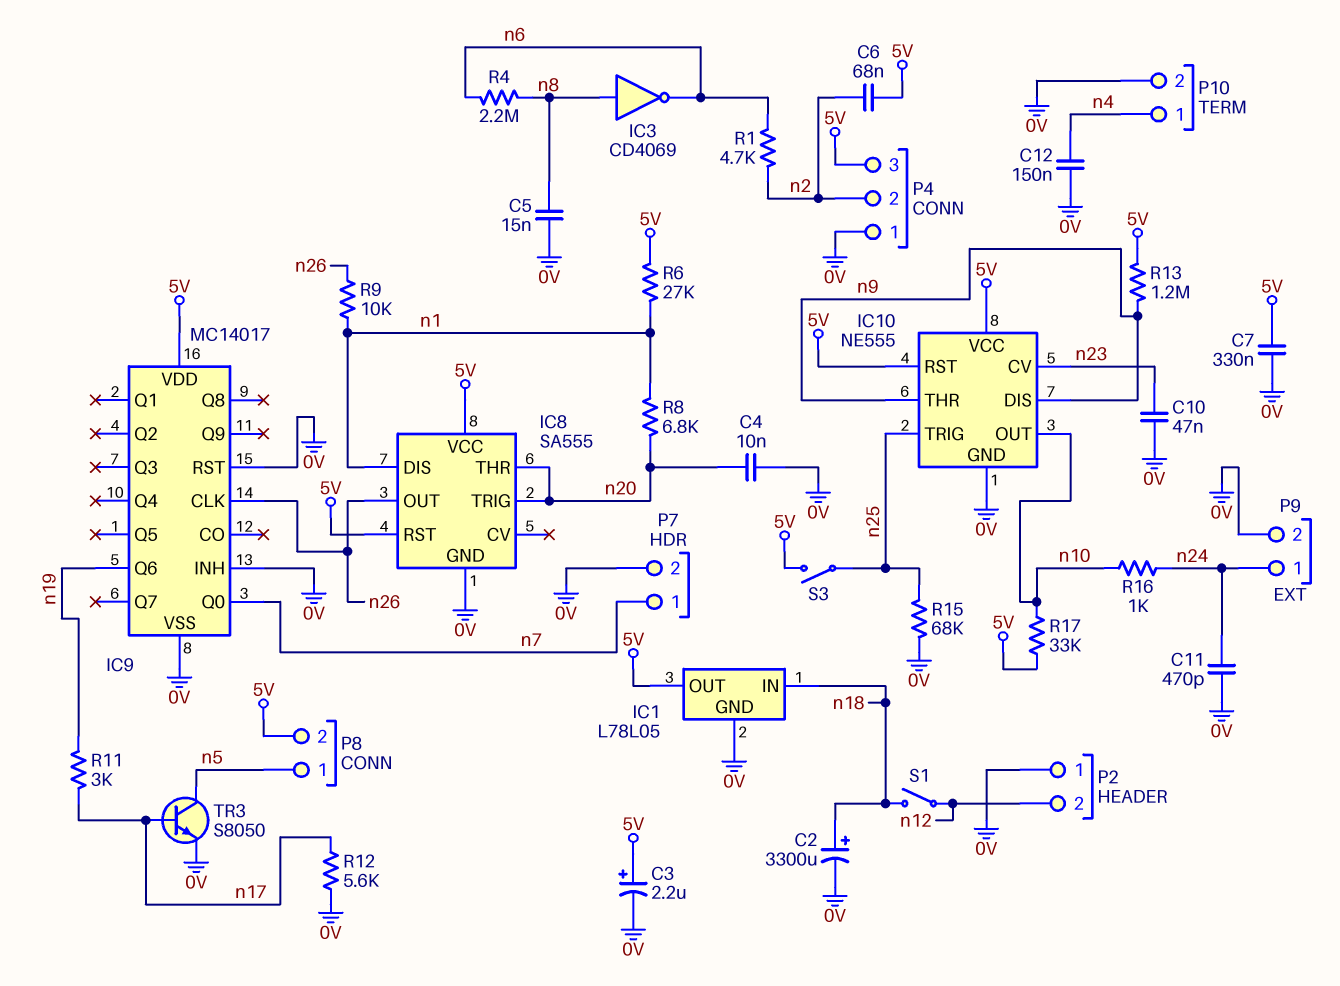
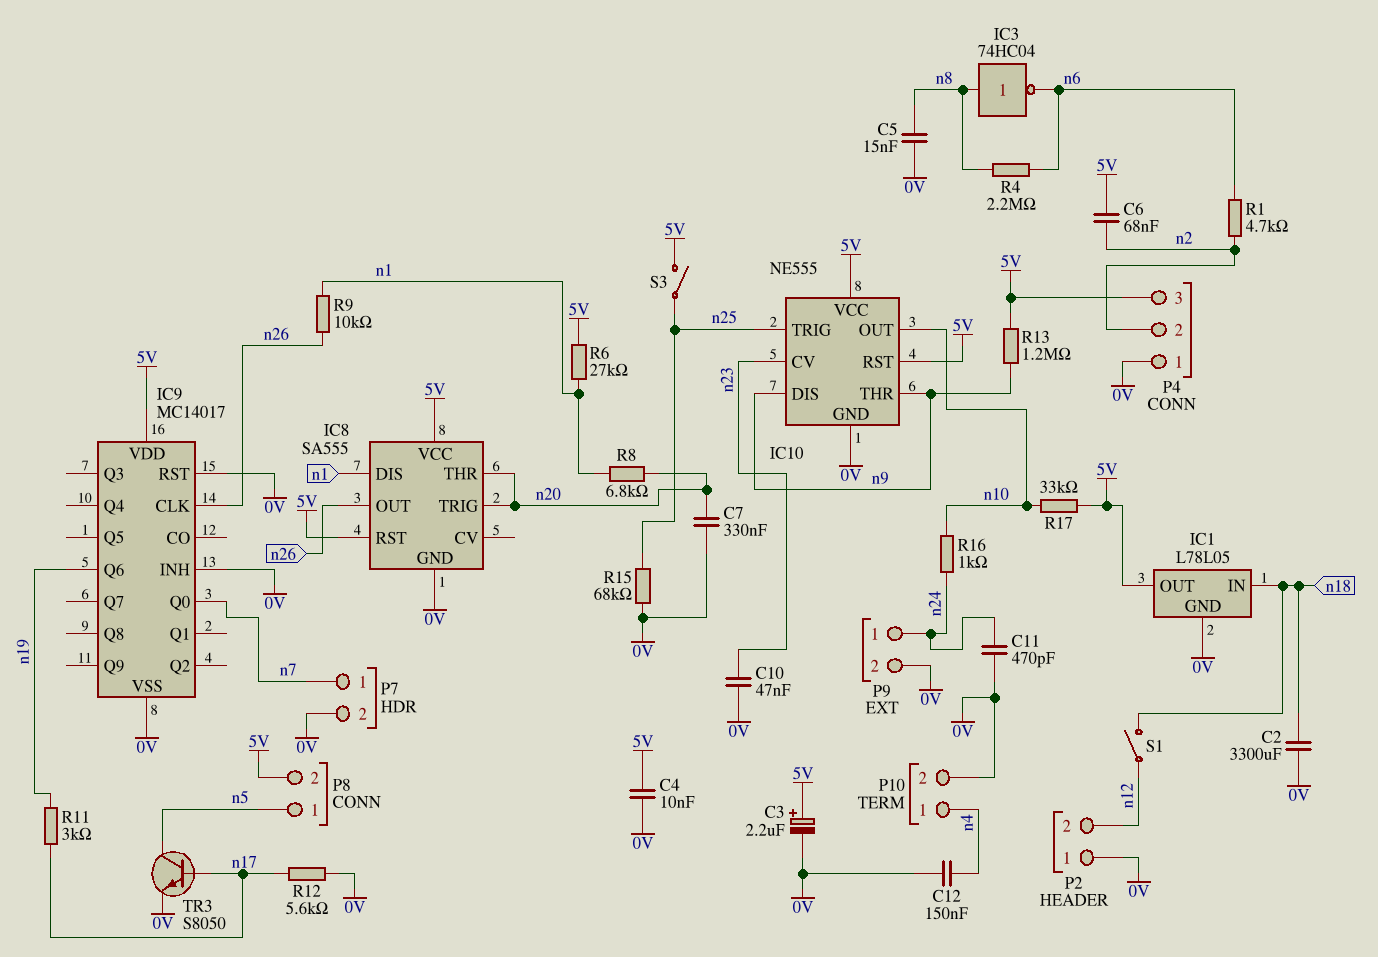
C2: 3300uF (plus n18, minus 0V) -> 3300uF (0V, n18)
C4: 10nF (0V, n20) -> 10nF (0V, 5V)
C7: 330nF (0V, 5V) -> 330nF (0V, n20)
IC3: NOT CD4069 (in n8, out n6) -> NOT 74HC04 (in n8, out n6)

